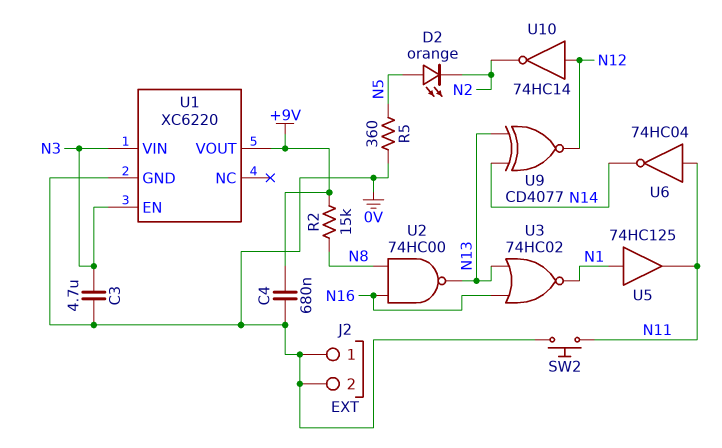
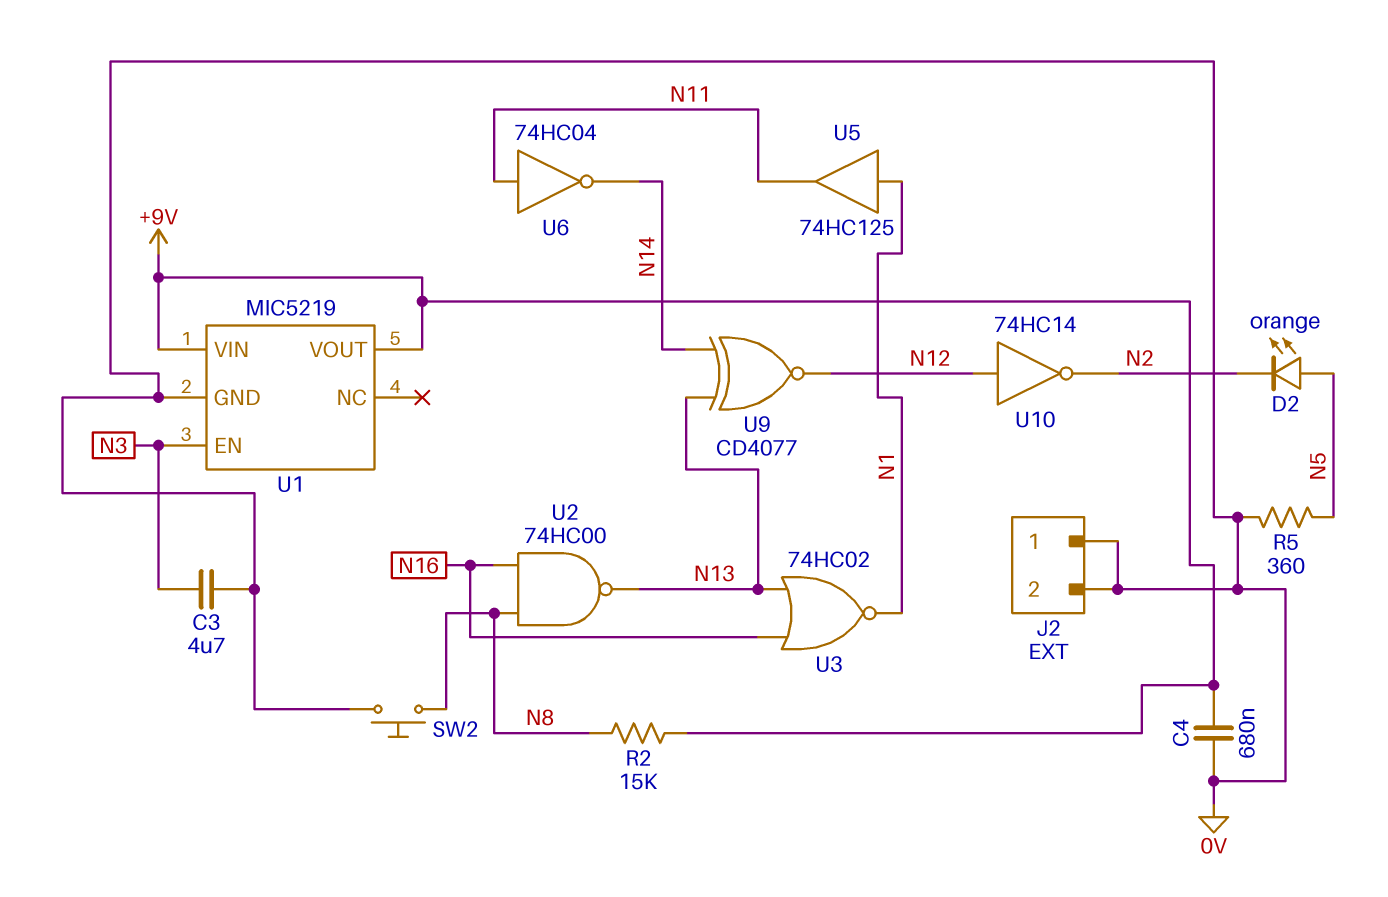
SW2: button (0V, N11) -> button (0V, N8)
U1: XC6220 -> MIC5219
U1 pin VIN: N3 -> +9V

